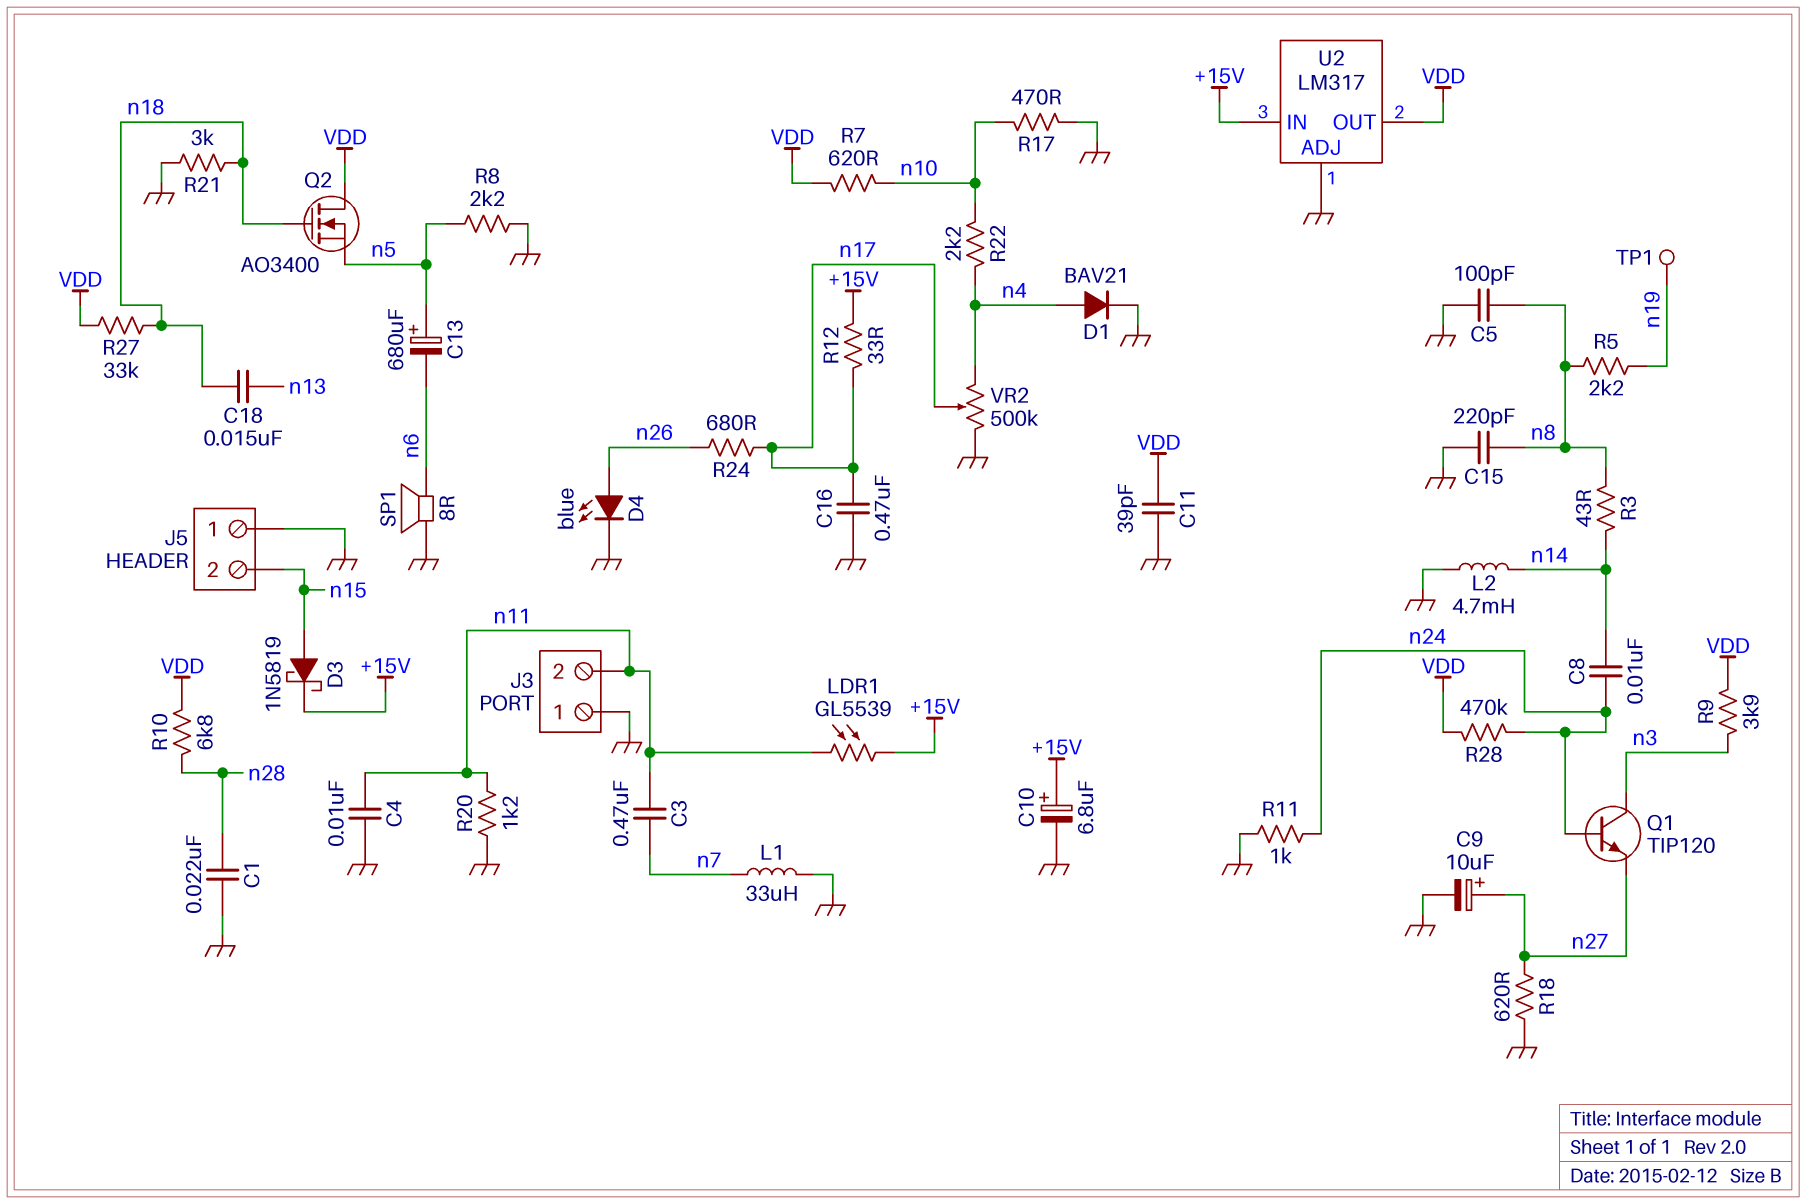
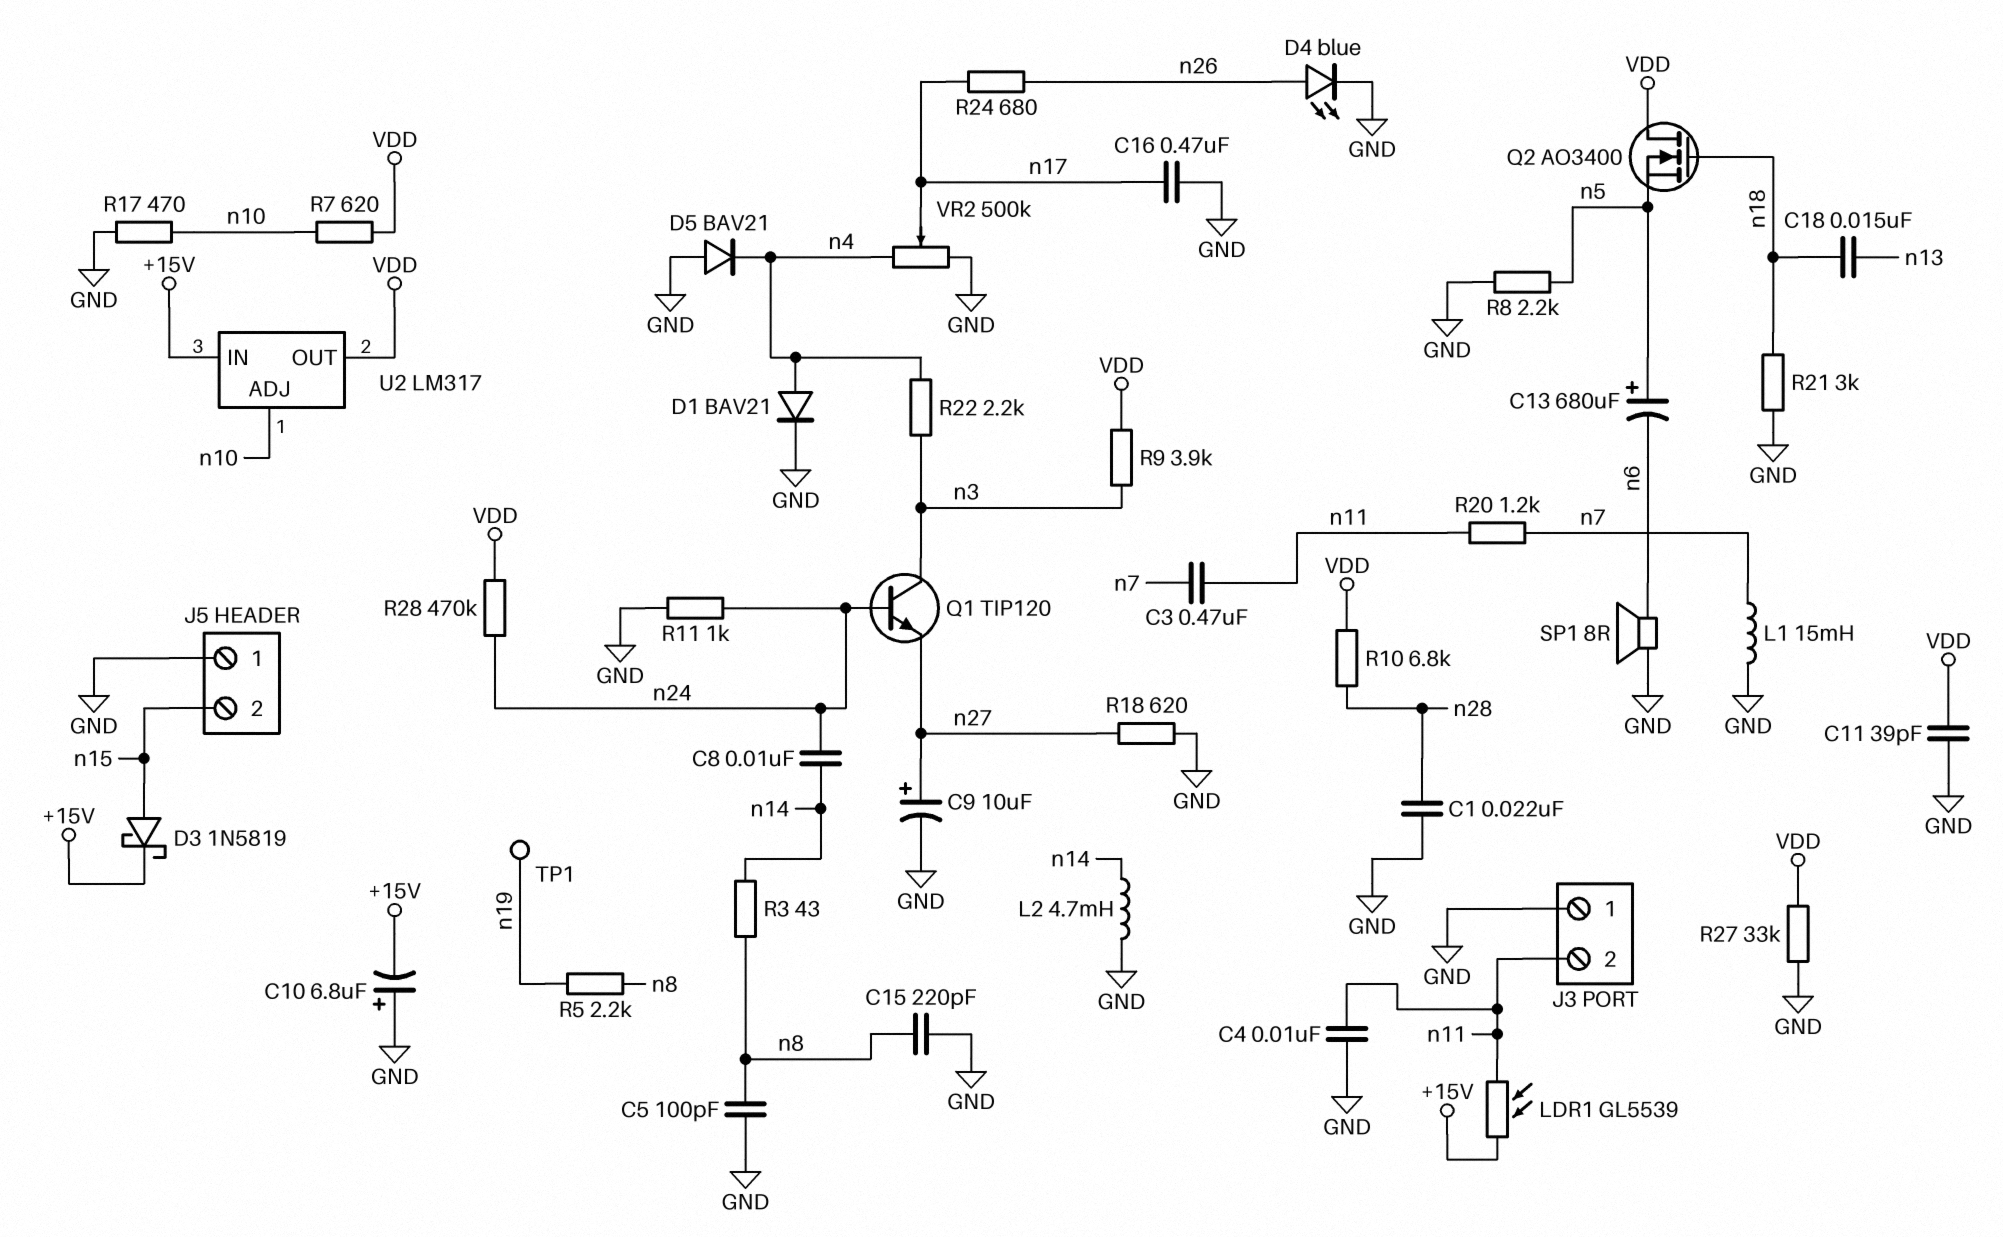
C10: 6.8uF (plus +15V, minus GND) -> 6.8uF (plus GND, minus +15V)
D5: none -> diode BAV21 (A GND, K n4)
L1: 33uH (GND, n7) -> 15mH (GND, n7)
R12: 33 (+15V, n17) -> none
R20: 1.2k (GND, n11) -> 1.2k (n7, n11)
R22: 2.2k (n4, n10) -> 2.2k (n3, n4)
R27: 33k (VDD, n18) -> 33k (GND, VDD)
U2 pin ADJ: GND -> n10

